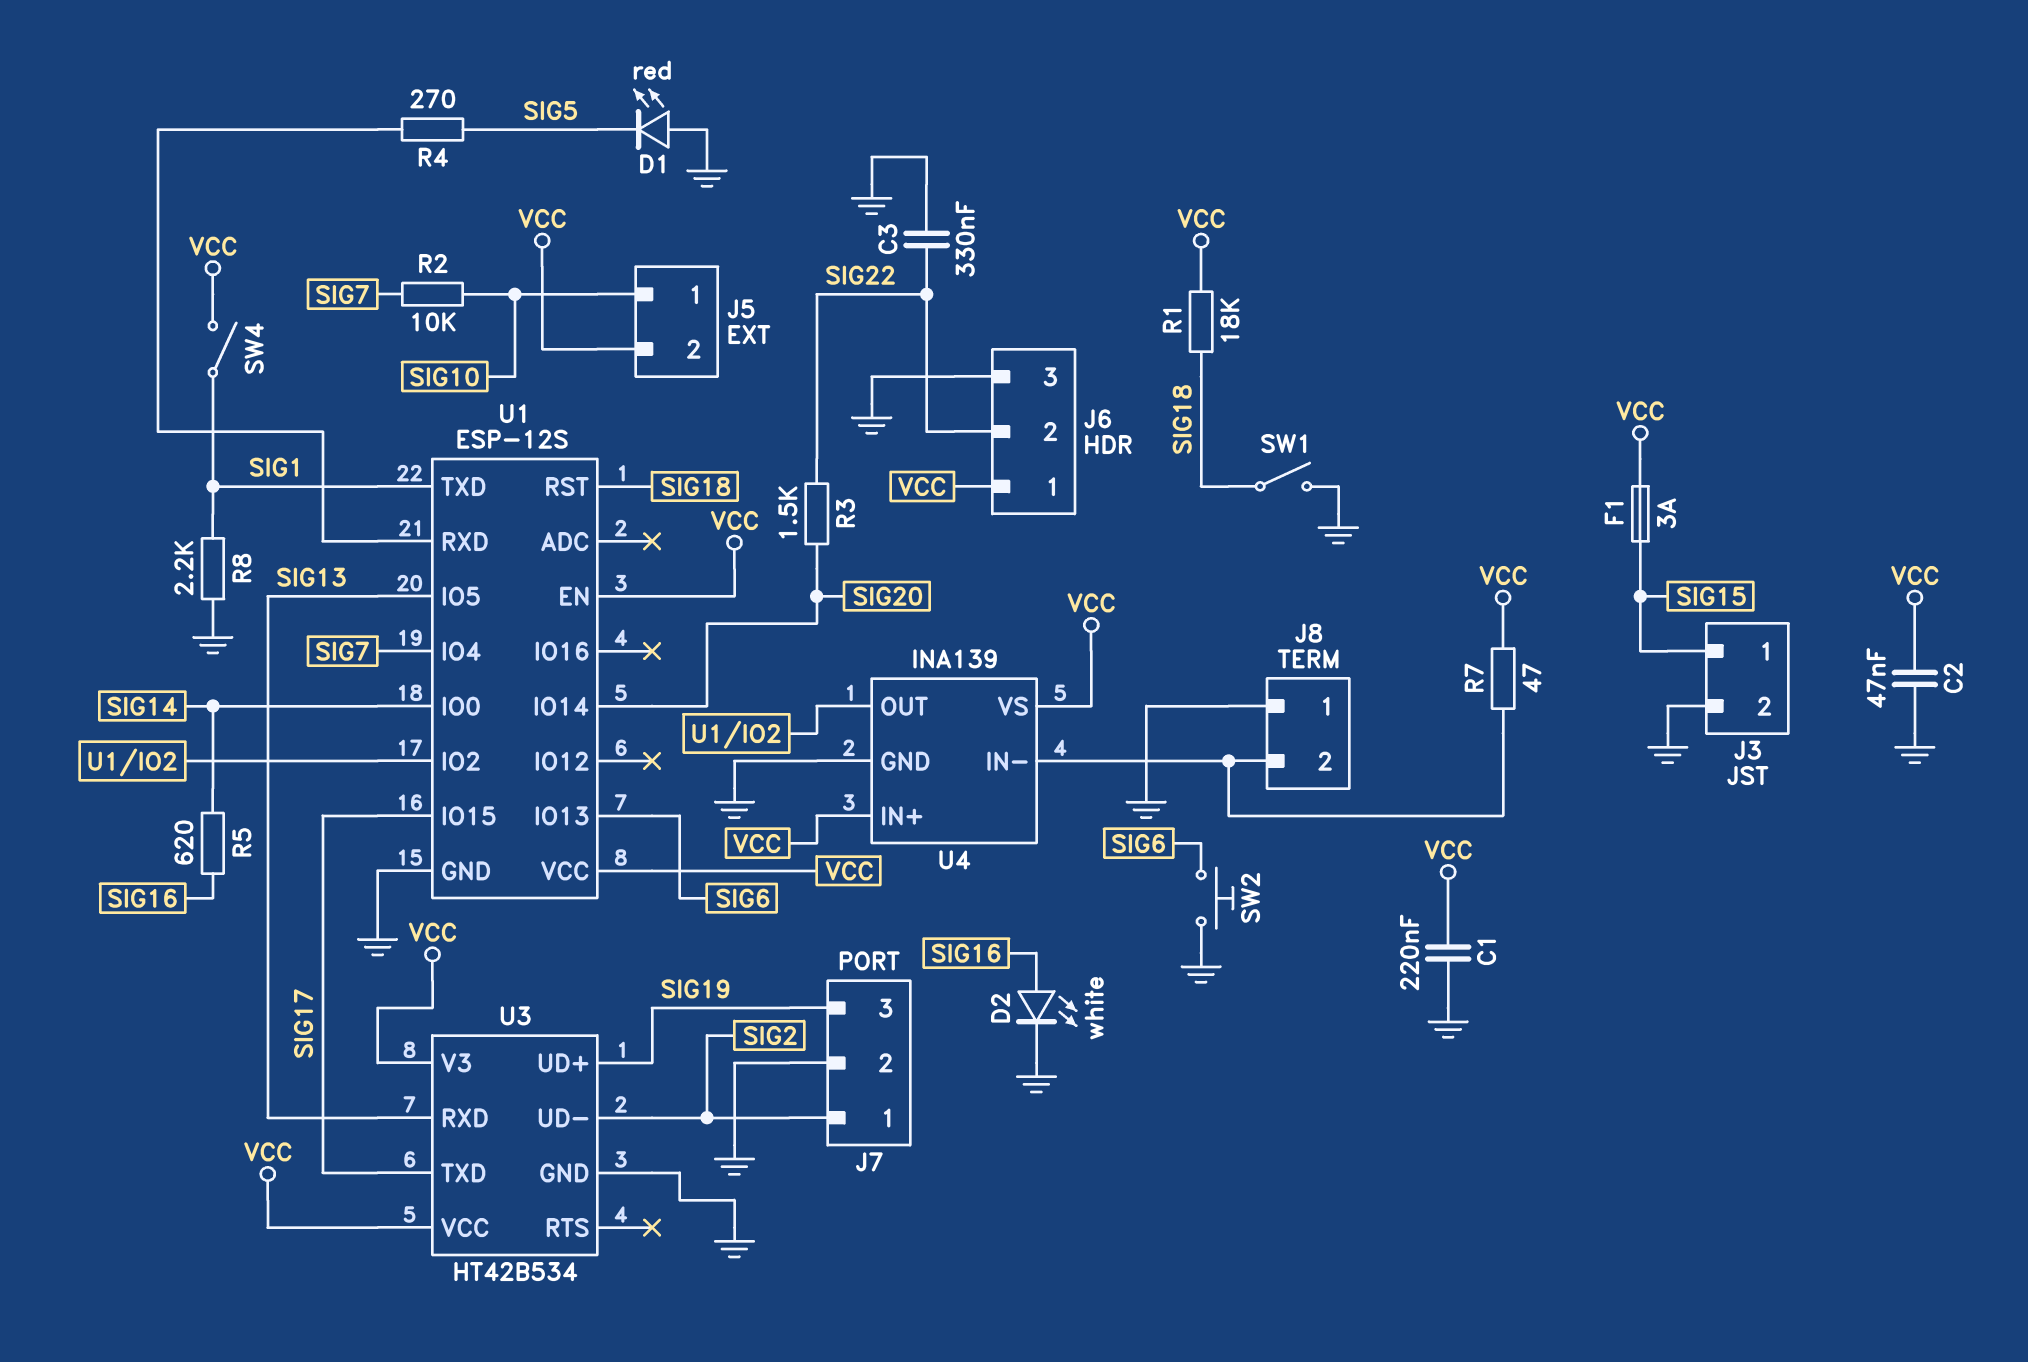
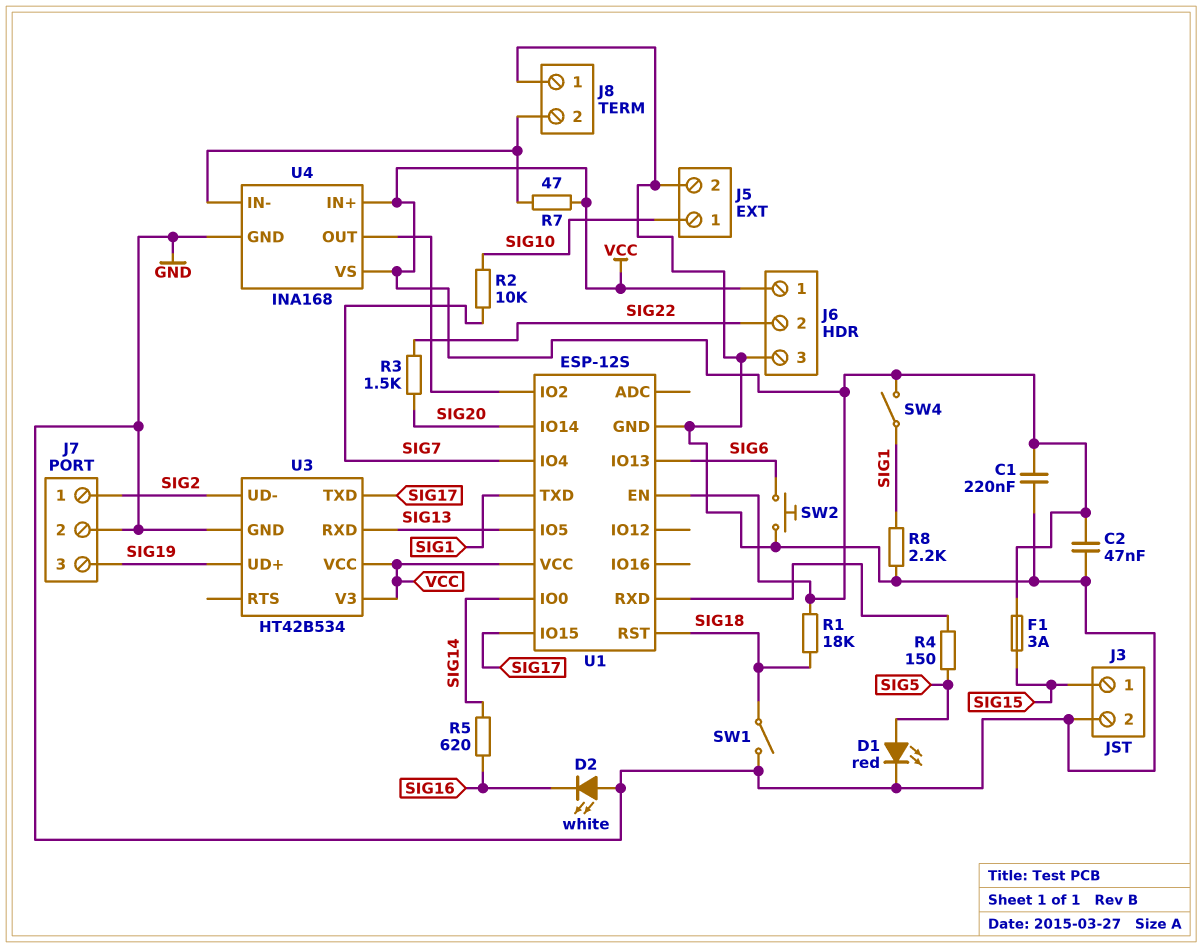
C3: 330nF (GND, SIG22) -> none
D1: LED red (A GND, K SIG5) -> LED red (A SIG5, K GND)
D2: LED white (A SIG16, K GND) -> LED white (A GND, K SIG16)
J5 pin 2: VCC -> GND
R4: 270 (SIG5, U1/RXD) -> 150 (SIG5, U1/RXD)
U4: INA139 -> INA168

